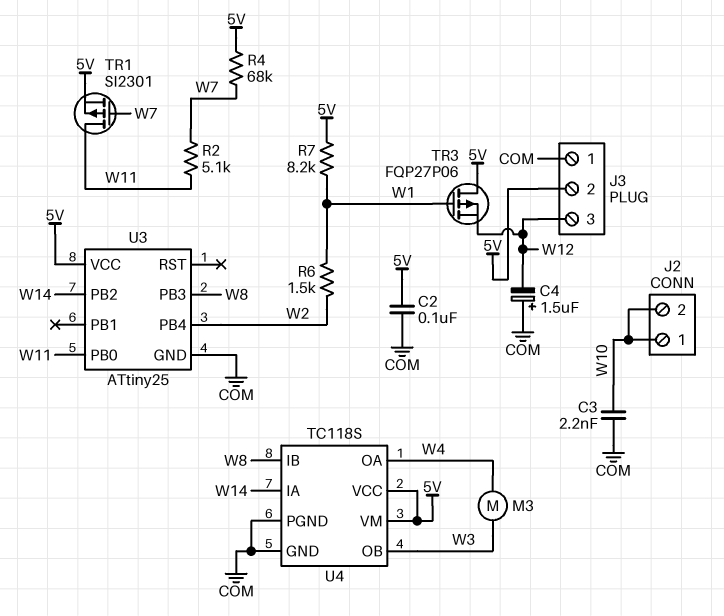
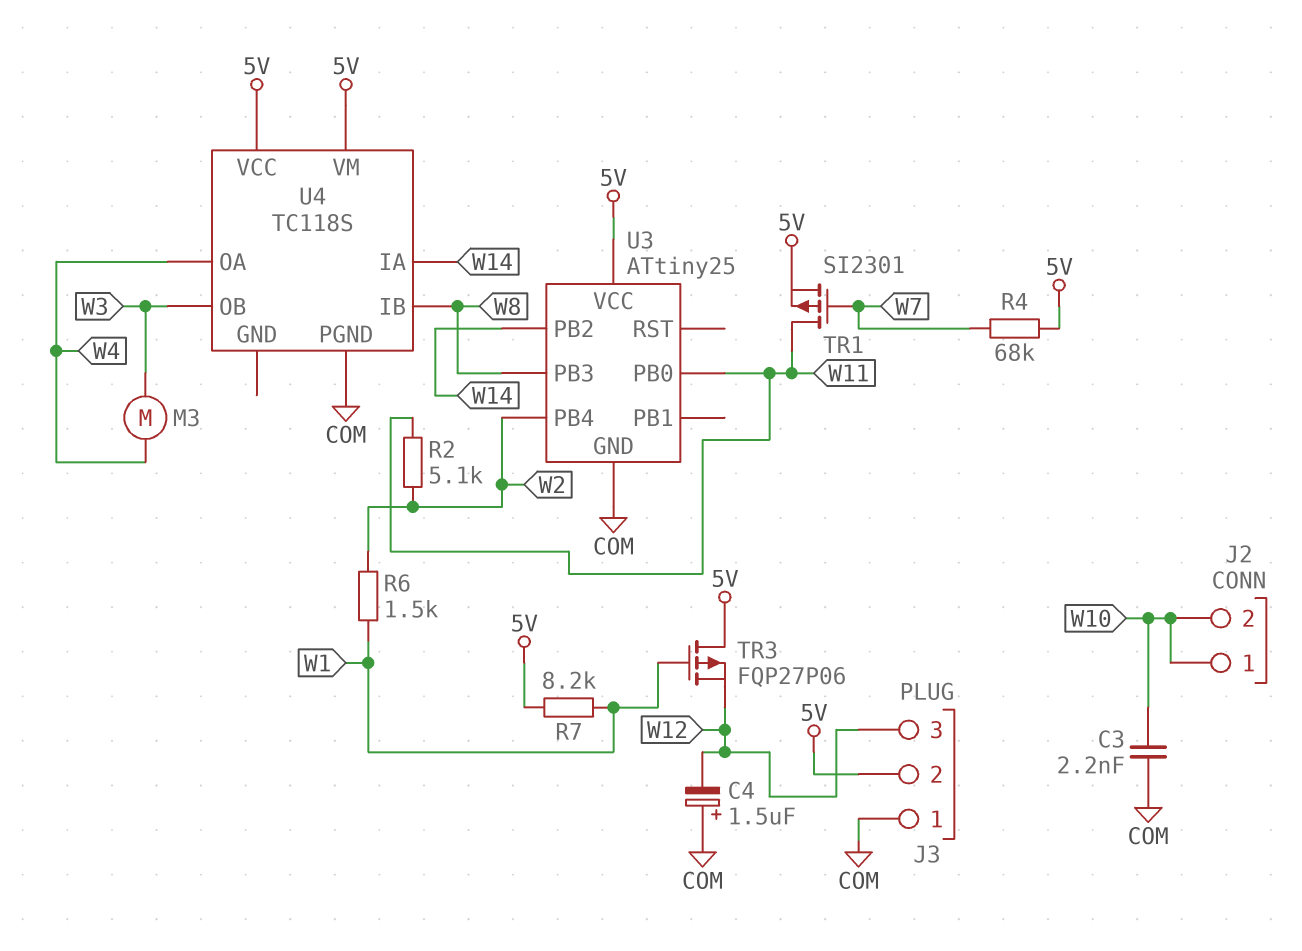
C2: 100nF (5V, COM) -> none
R2: 5.1k (W7, W11) -> 5.1k (W2, W11)
U4 pin GND: COM -> none

